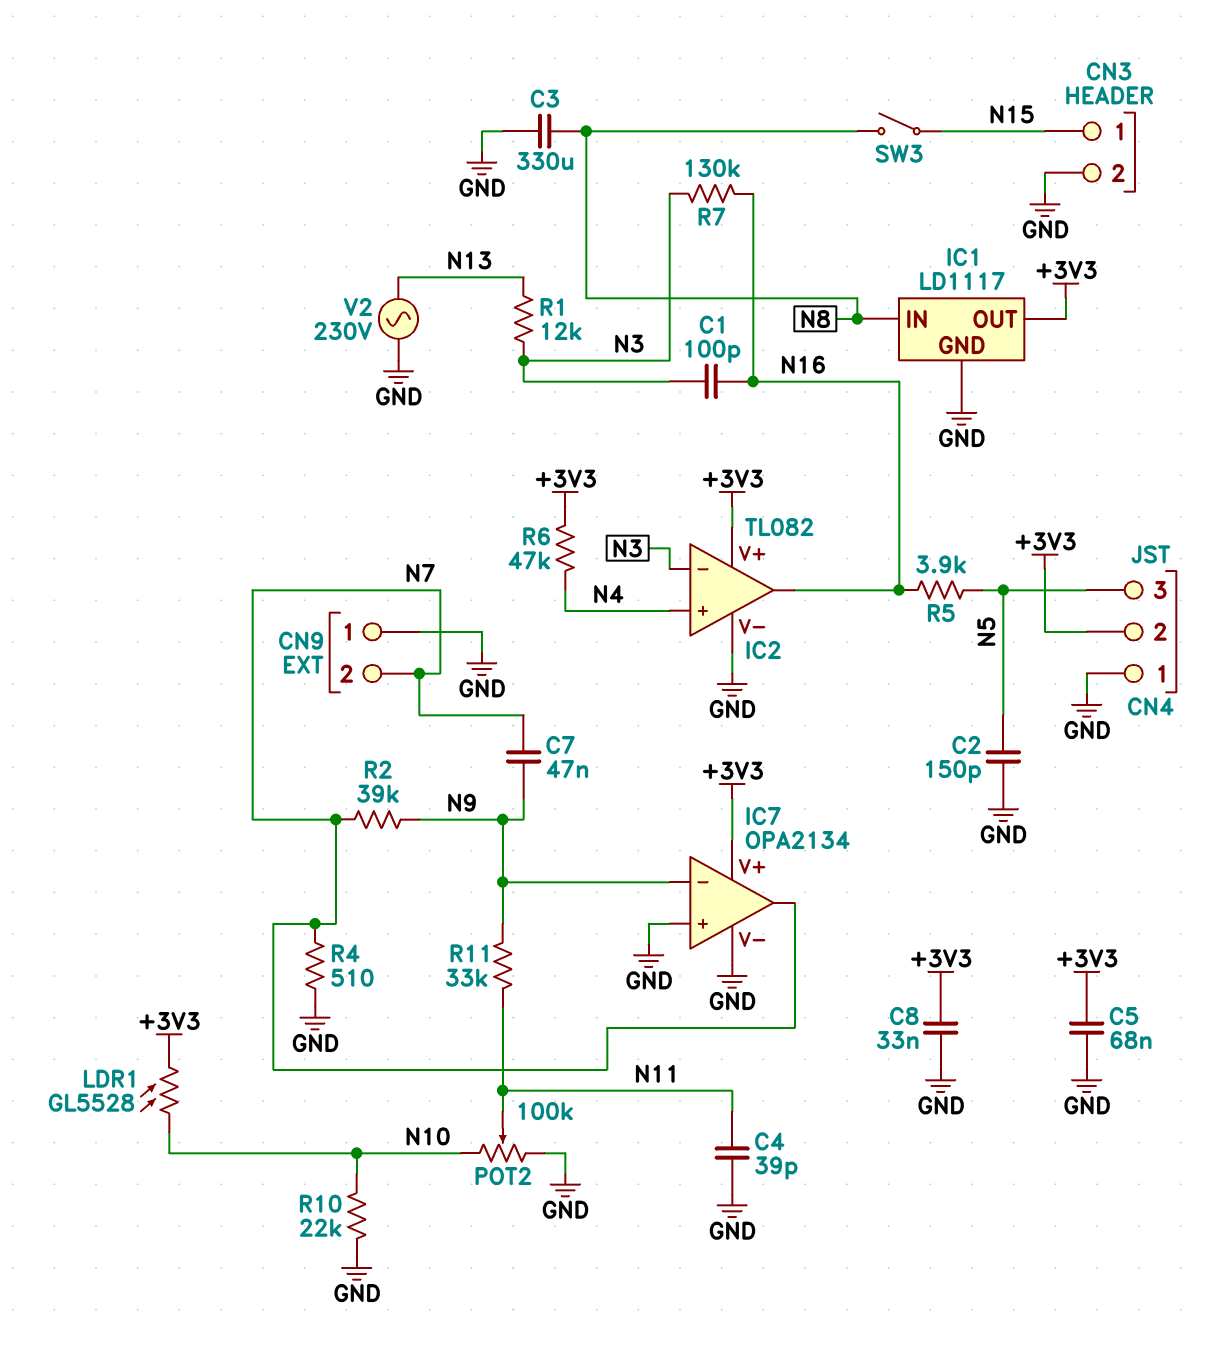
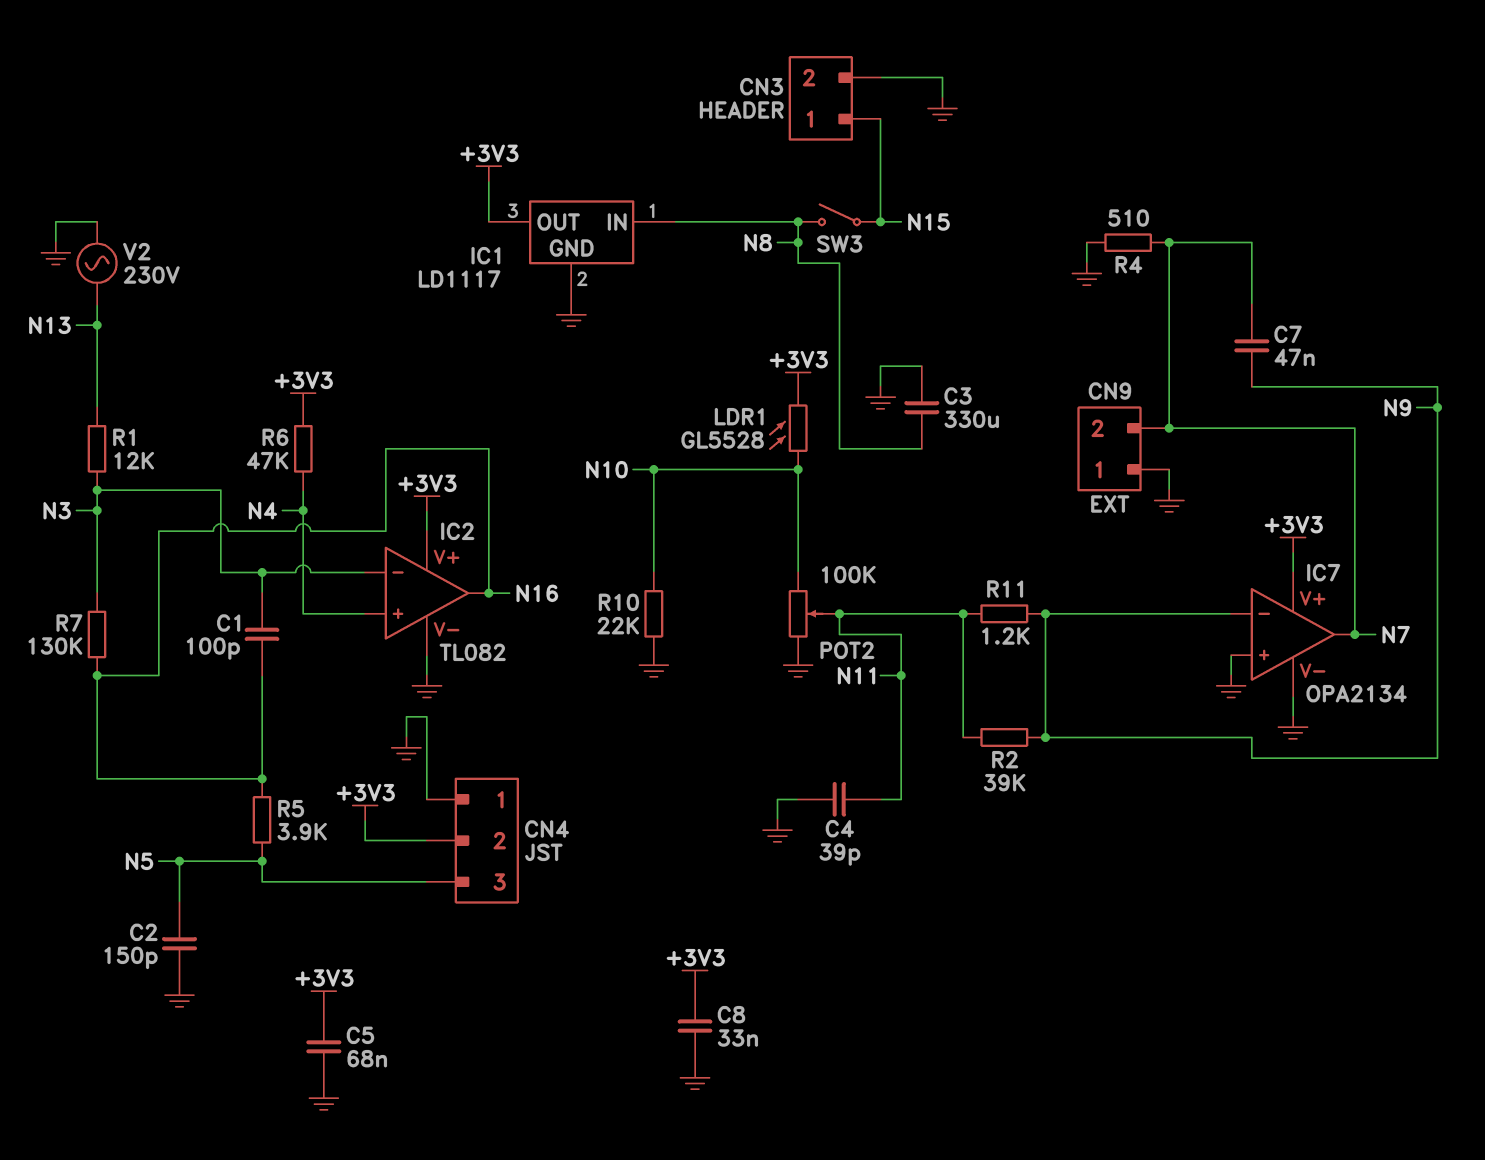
R2: 39k (N7, N9) -> 39k (N9, N11)
R11: 33k (N9, N11) -> 1.2k (N9, N11)

